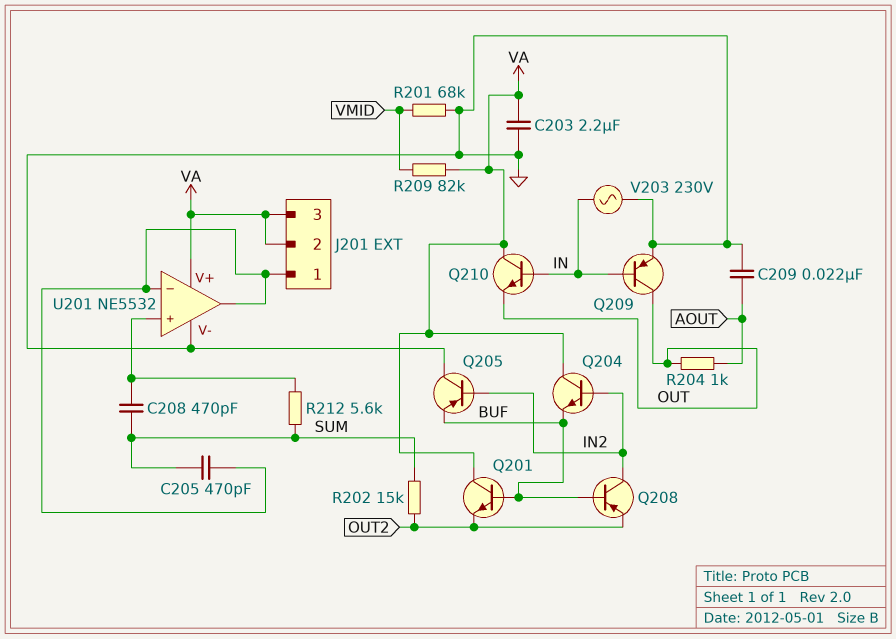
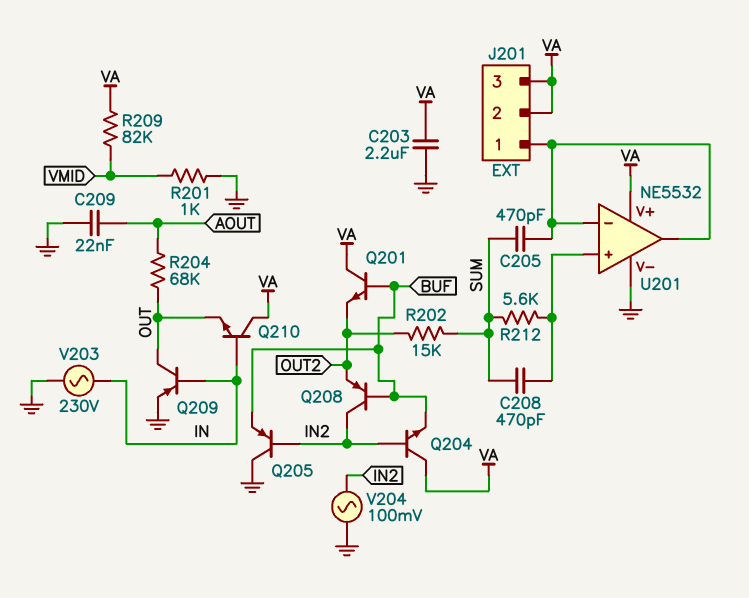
R201: 68k (GND, VMID) -> 1k (GND, VMID)
R204: 1k (AOUT, OUT) -> 68k (AOUT, OUT)
V204: none -> AC 100mV (GND, IN2)

